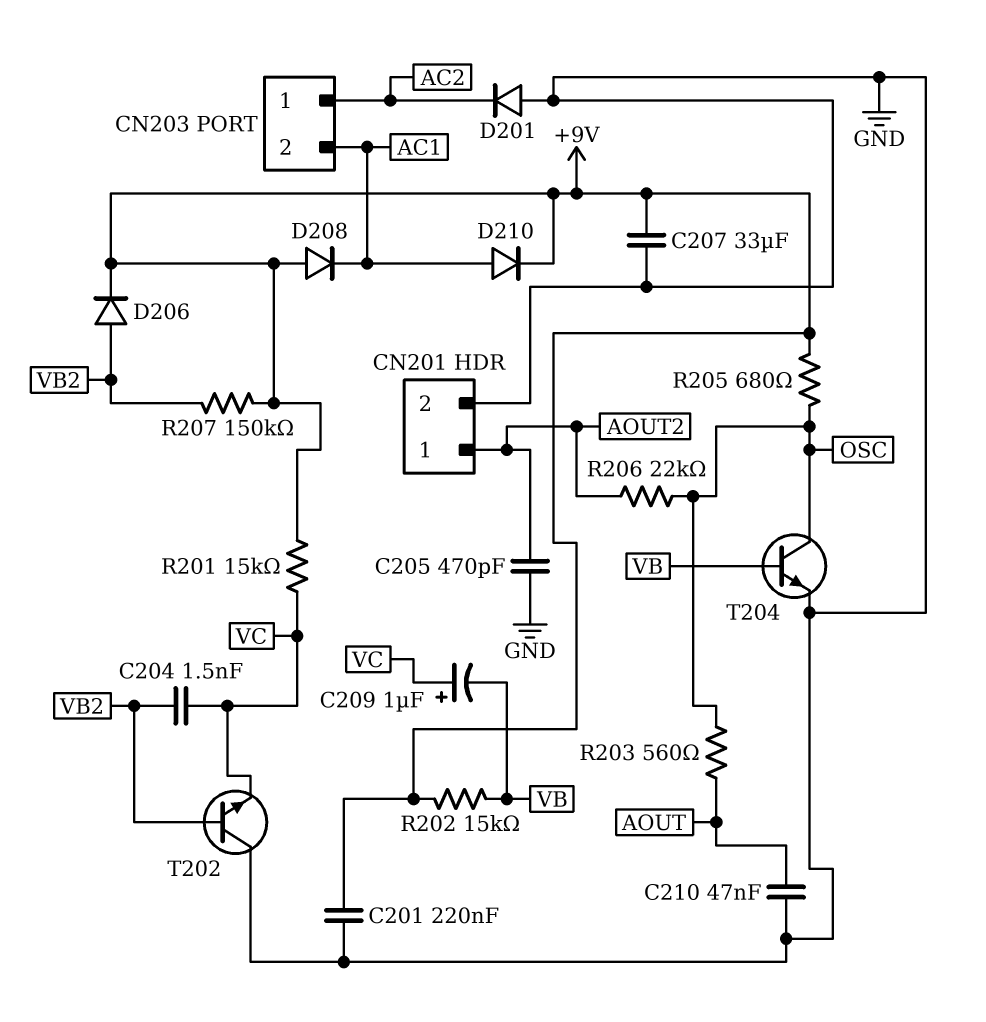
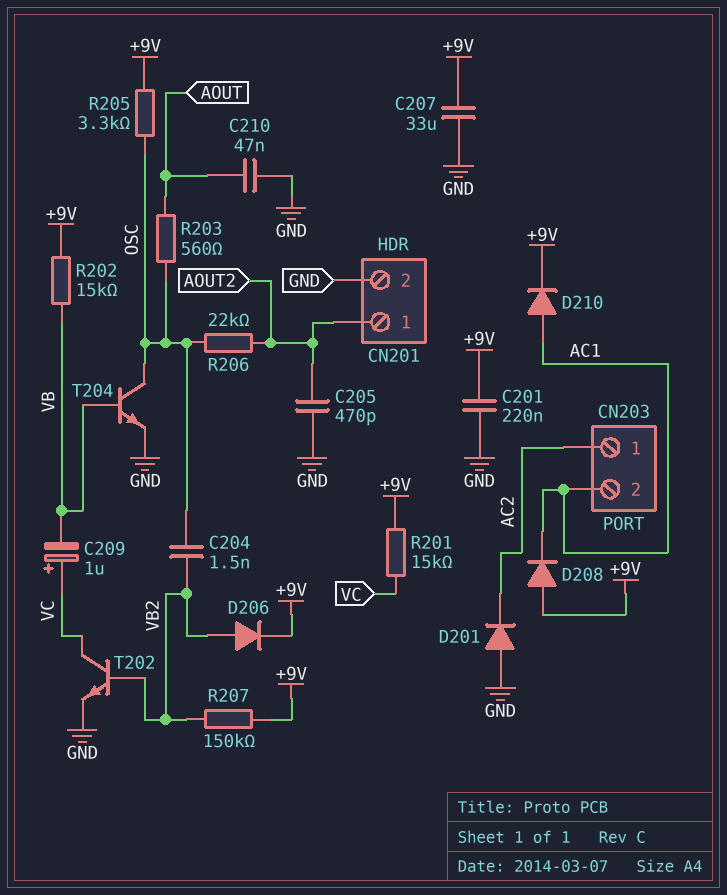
C204: 1.5nF (VB2, VC) -> 1.5nF (OSC, VB2)
R205: 680 (+9V, OSC) -> 3.3k (+9V, OSC)
T202: NPN (B VB2, C GND, E VC) -> NPN (B VB2, C VC, E GND)

